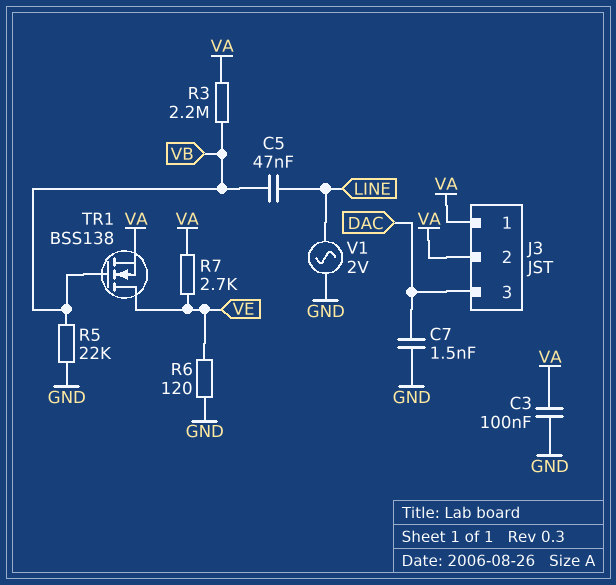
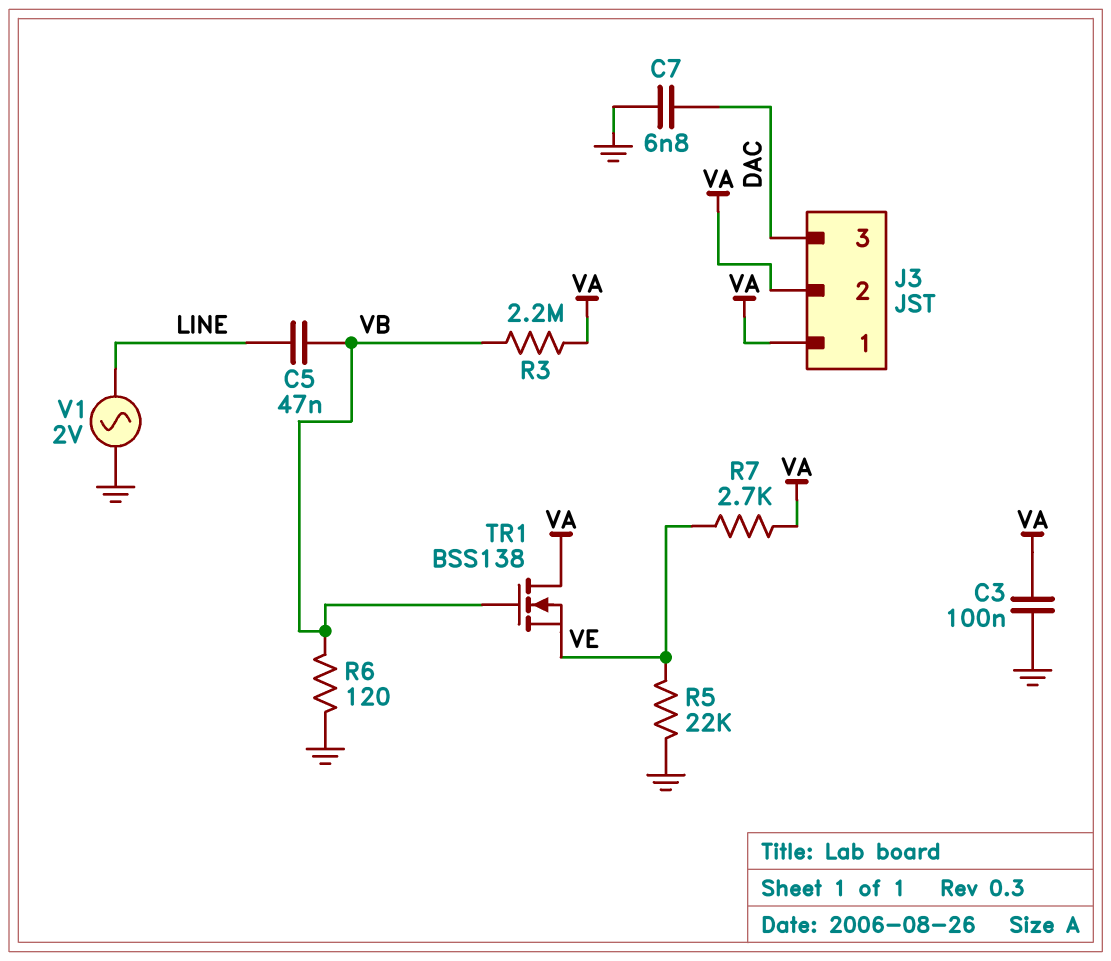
C7: 1.5nF (DAC, GND) -> 6.8nF (DAC, GND)
R5: 22k (GND, VB) -> 22k (GND, VE)
R6: 120 (GND, VE) -> 120 (GND, VB)
TR1: NMOS BSS138 (G VB, D VE, S VA) -> NMOS BSS138 (G VB, D VA, S VE)

